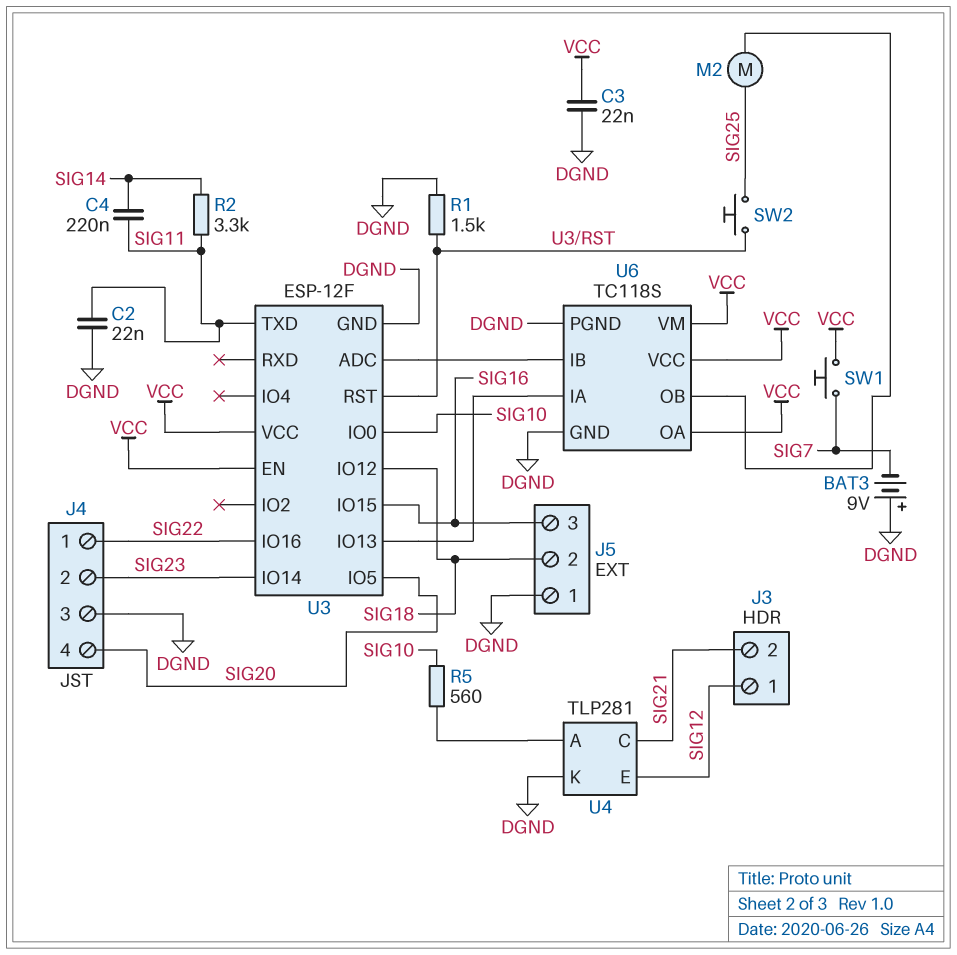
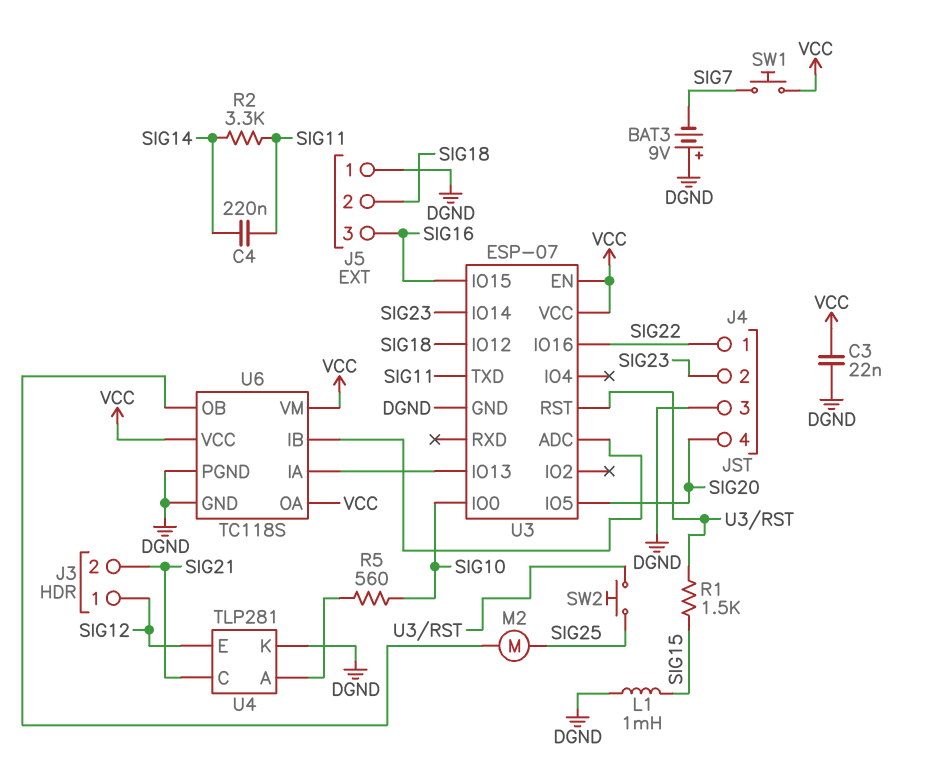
C2: 22nF (DGND, SIG11) -> none
L1: none -> 1mH (DGND, SIG15)
R1: 1.5k (DGND, U3/RST) -> 1.5k (SIG15, U3/RST)
U3: ESP-12F -> ESP-07

